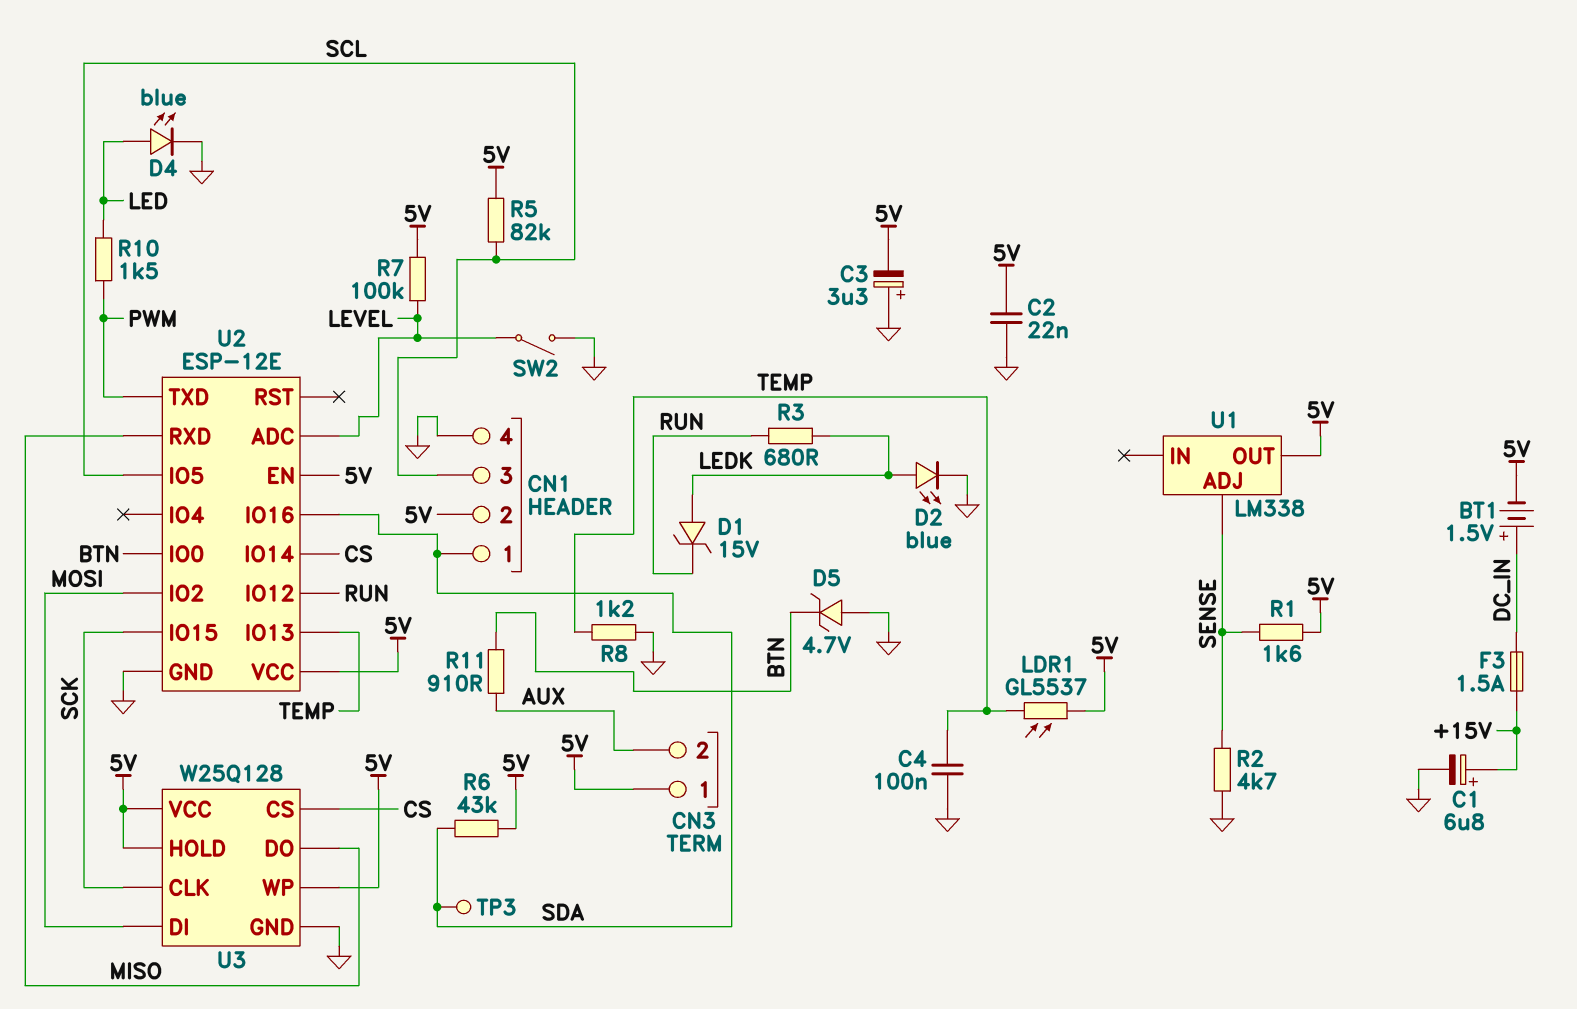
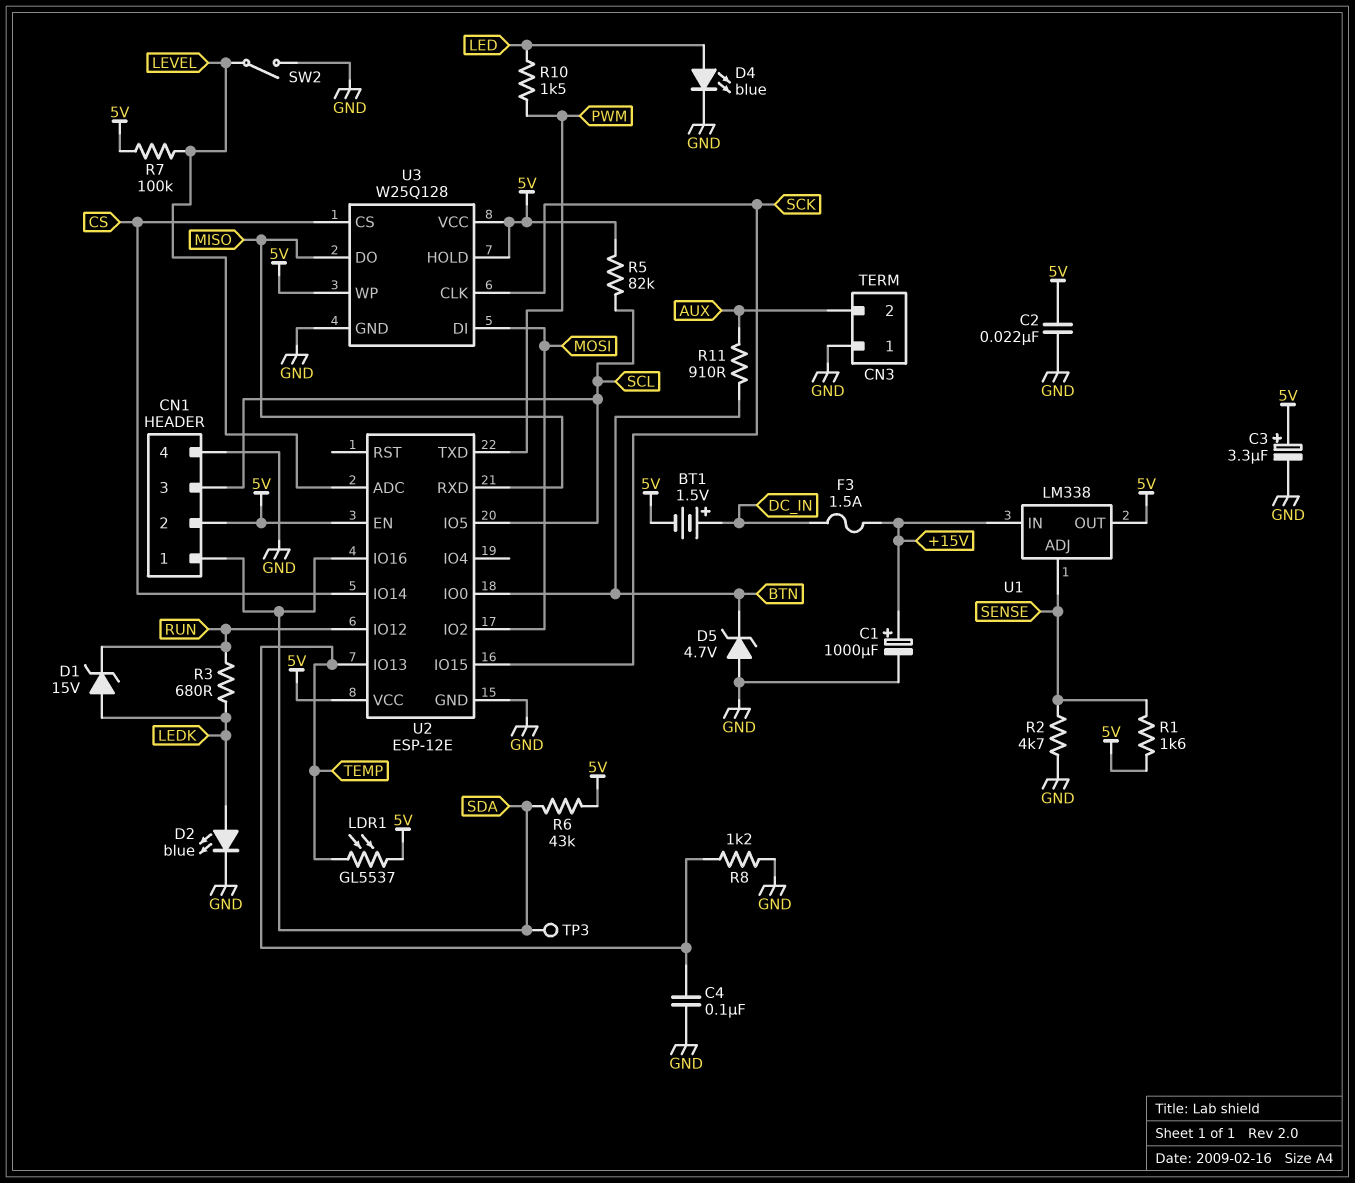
C1: 6.8uF (plus +15V, minus GND) -> 1000uF (plus +15V, minus GND)
C3: 3.3uF (plus GND, minus 5V) -> 3.3uF (plus 5V, minus GND)
CN3 pin 1: 5V -> GND
U1 pin IN: none -> +15V

